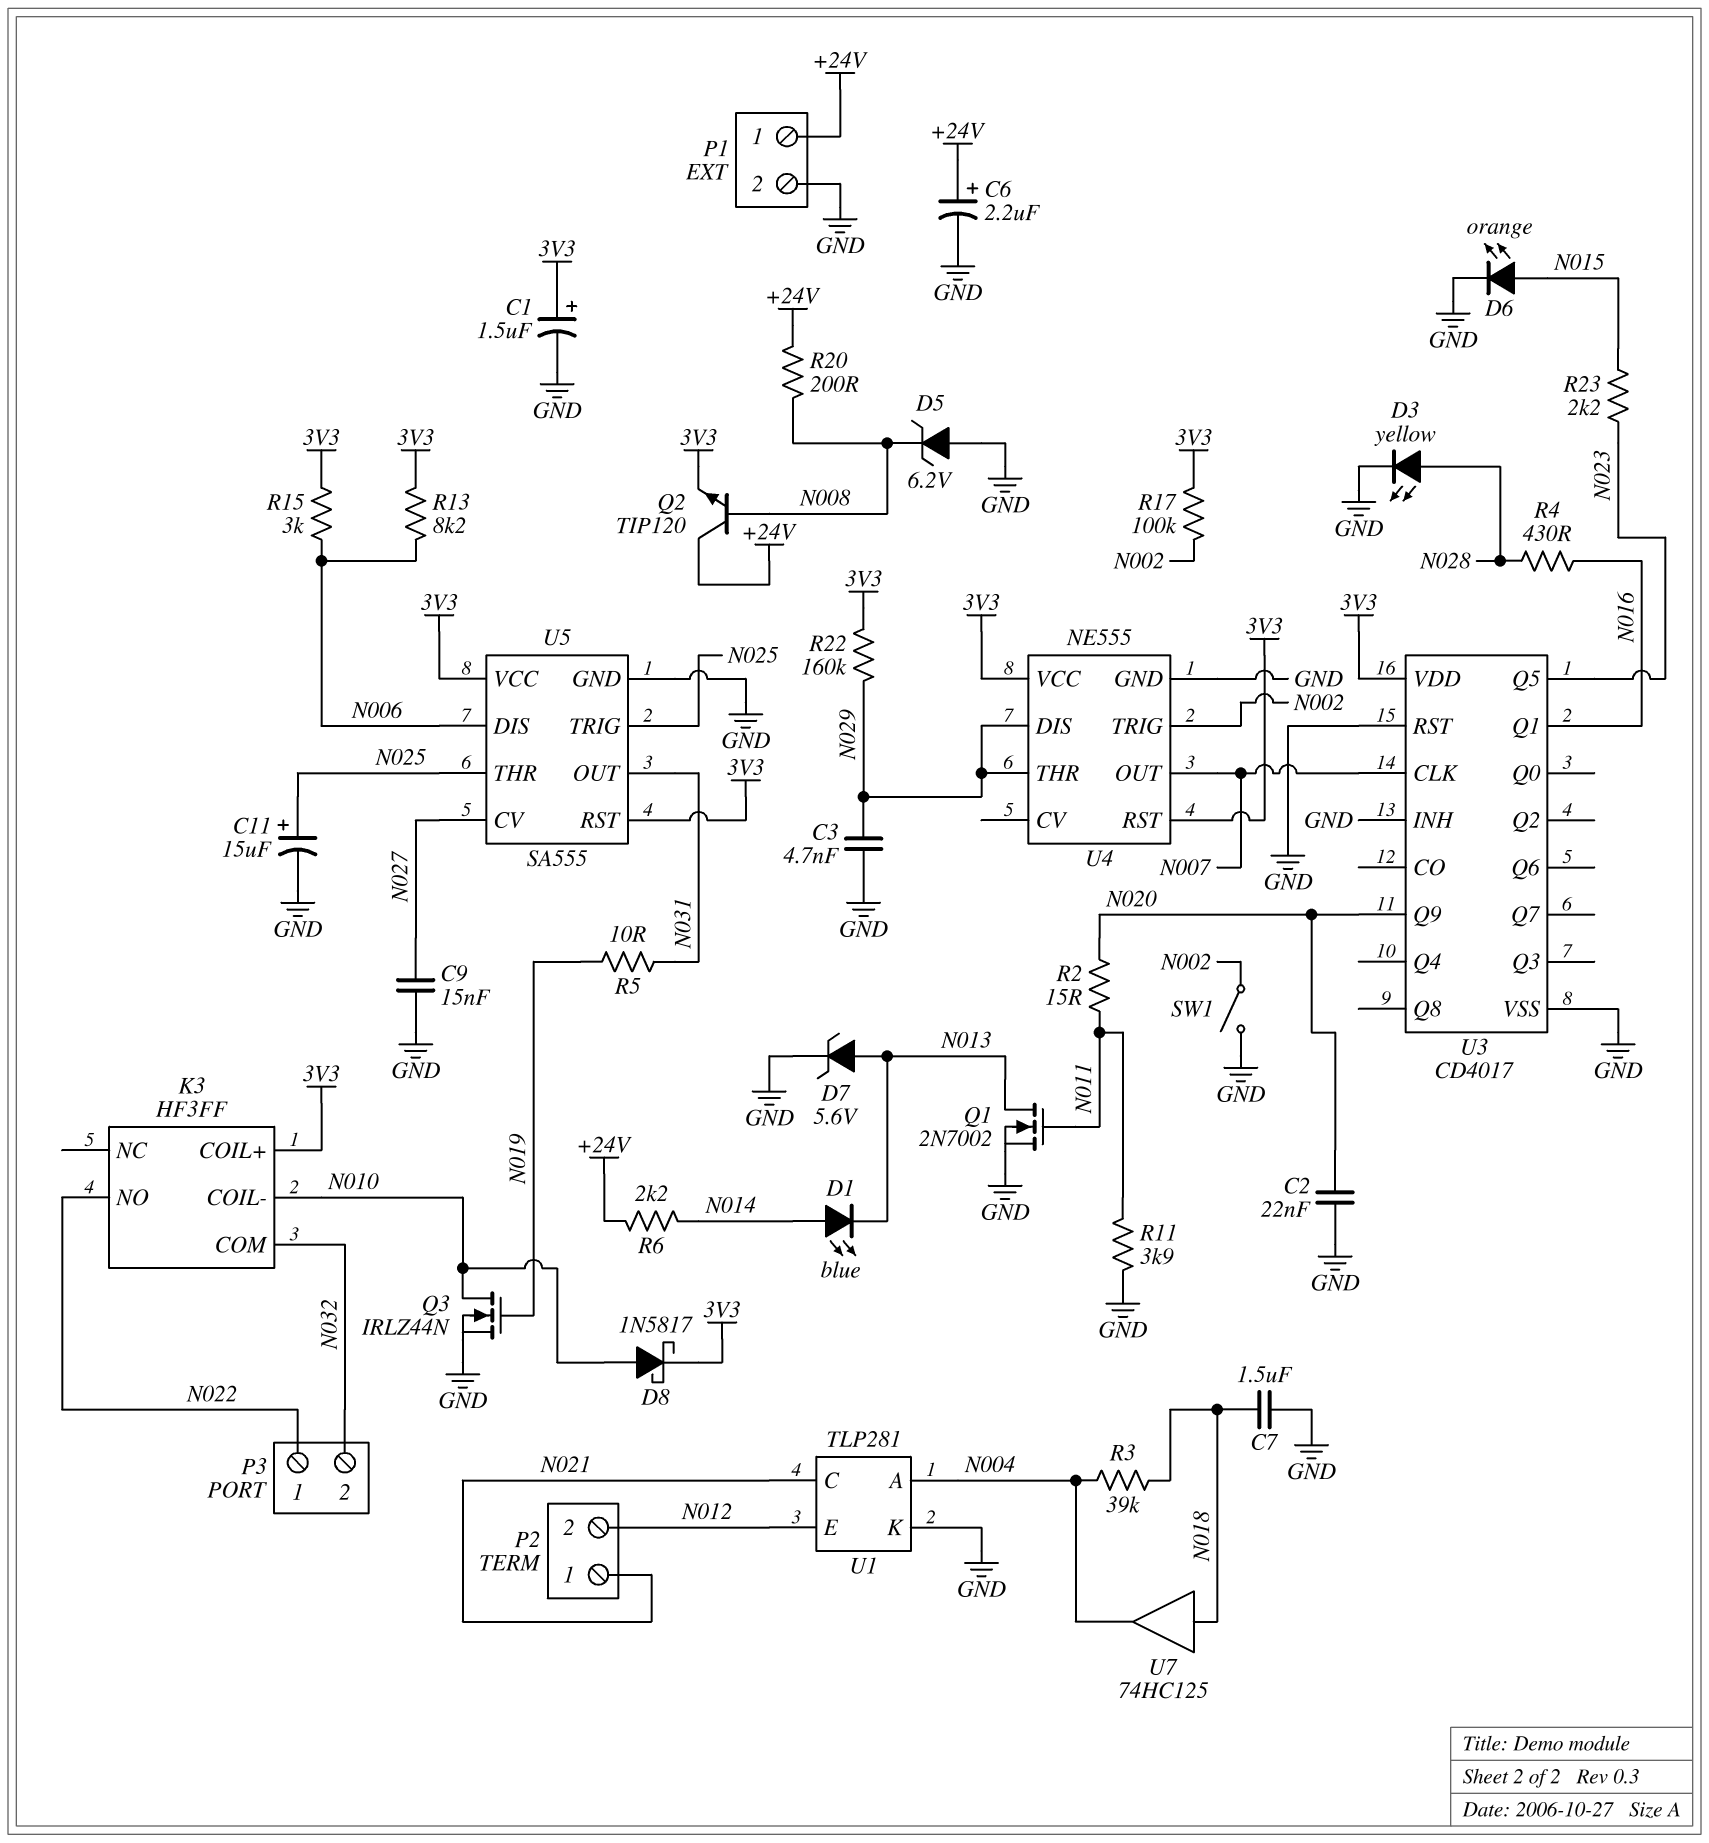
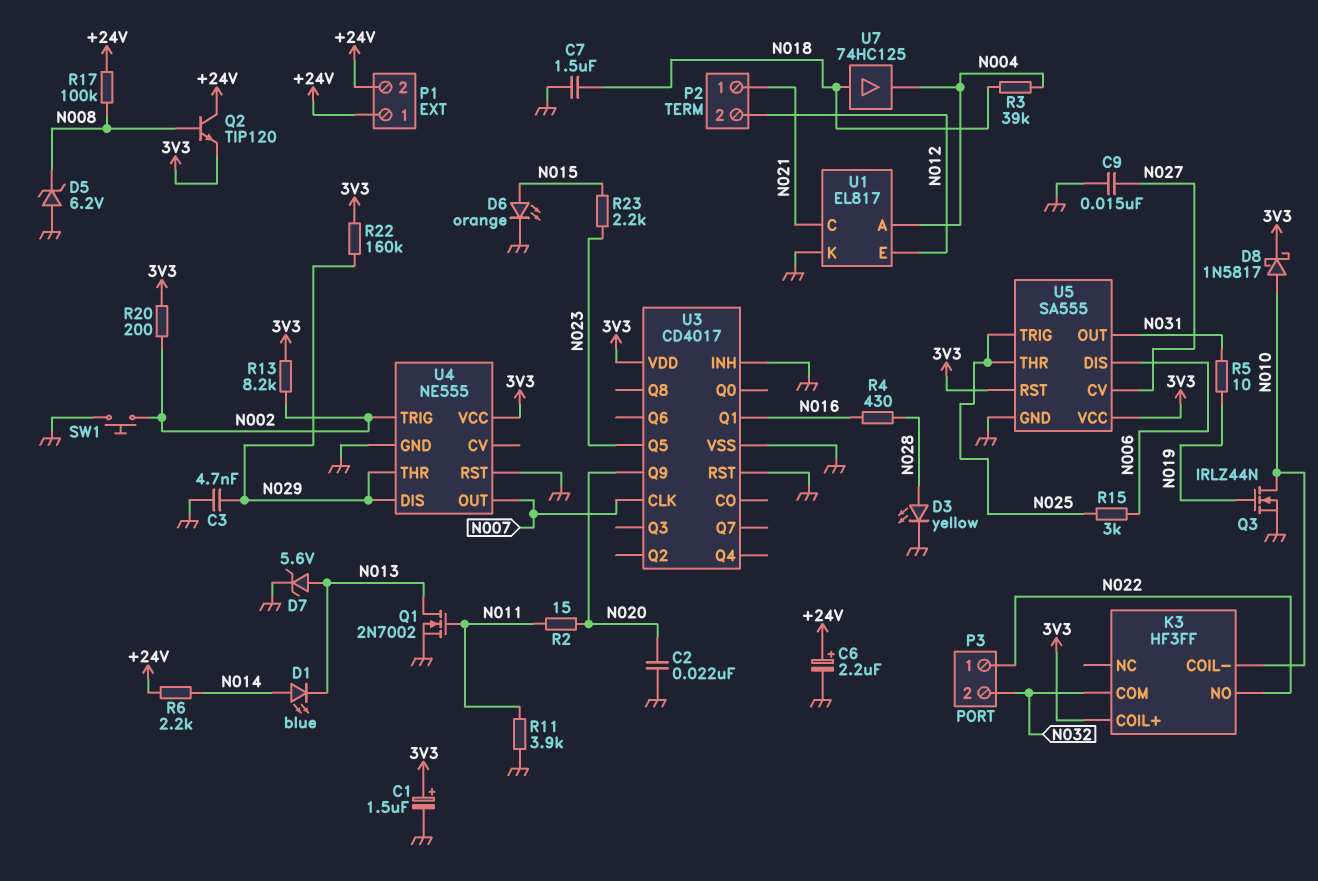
C11: 15uF (plus N025, minus GND) -> none
P1 pin 2: GND -> +24V
R13: 8.2k (3V3, N006) -> 8.2k (3V3, N002)
R15: 3k (3V3, N006) -> 3k (N006, N025)
R17: 100k (3V3, N002) -> 100k (+24V, N008)
R20: 200 (+24V, N008) -> 200 (3V3, N002)
SW1: switch (GND, N002) -> button (GND, N002)
U1: TLP281 -> EL817
U4 pin RST: 3V3 -> GND

